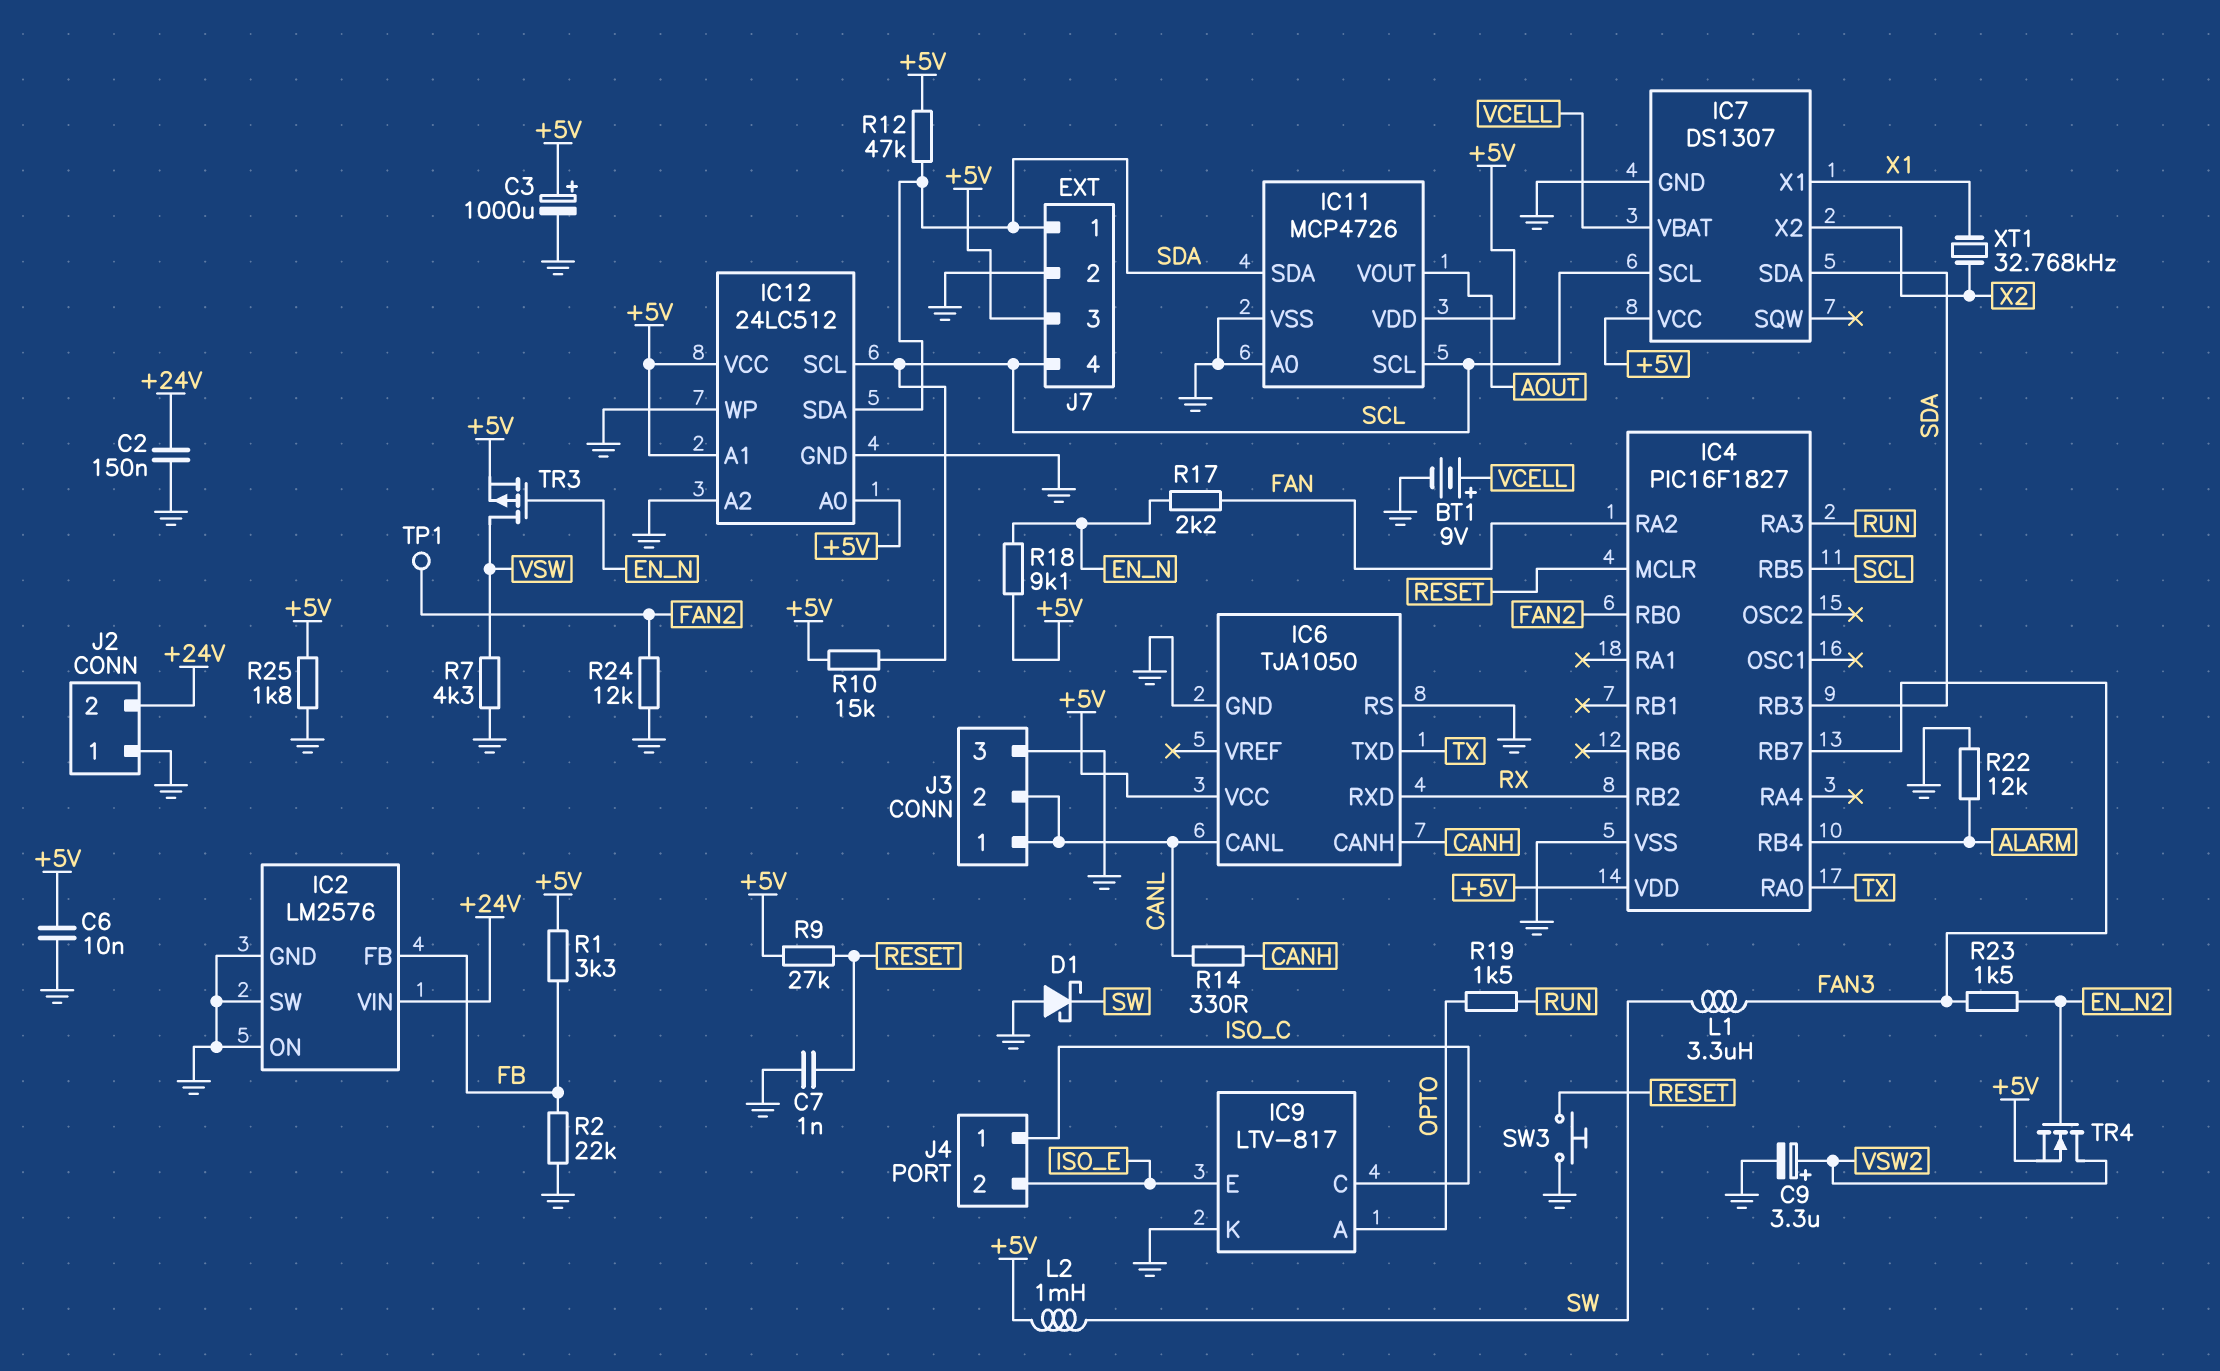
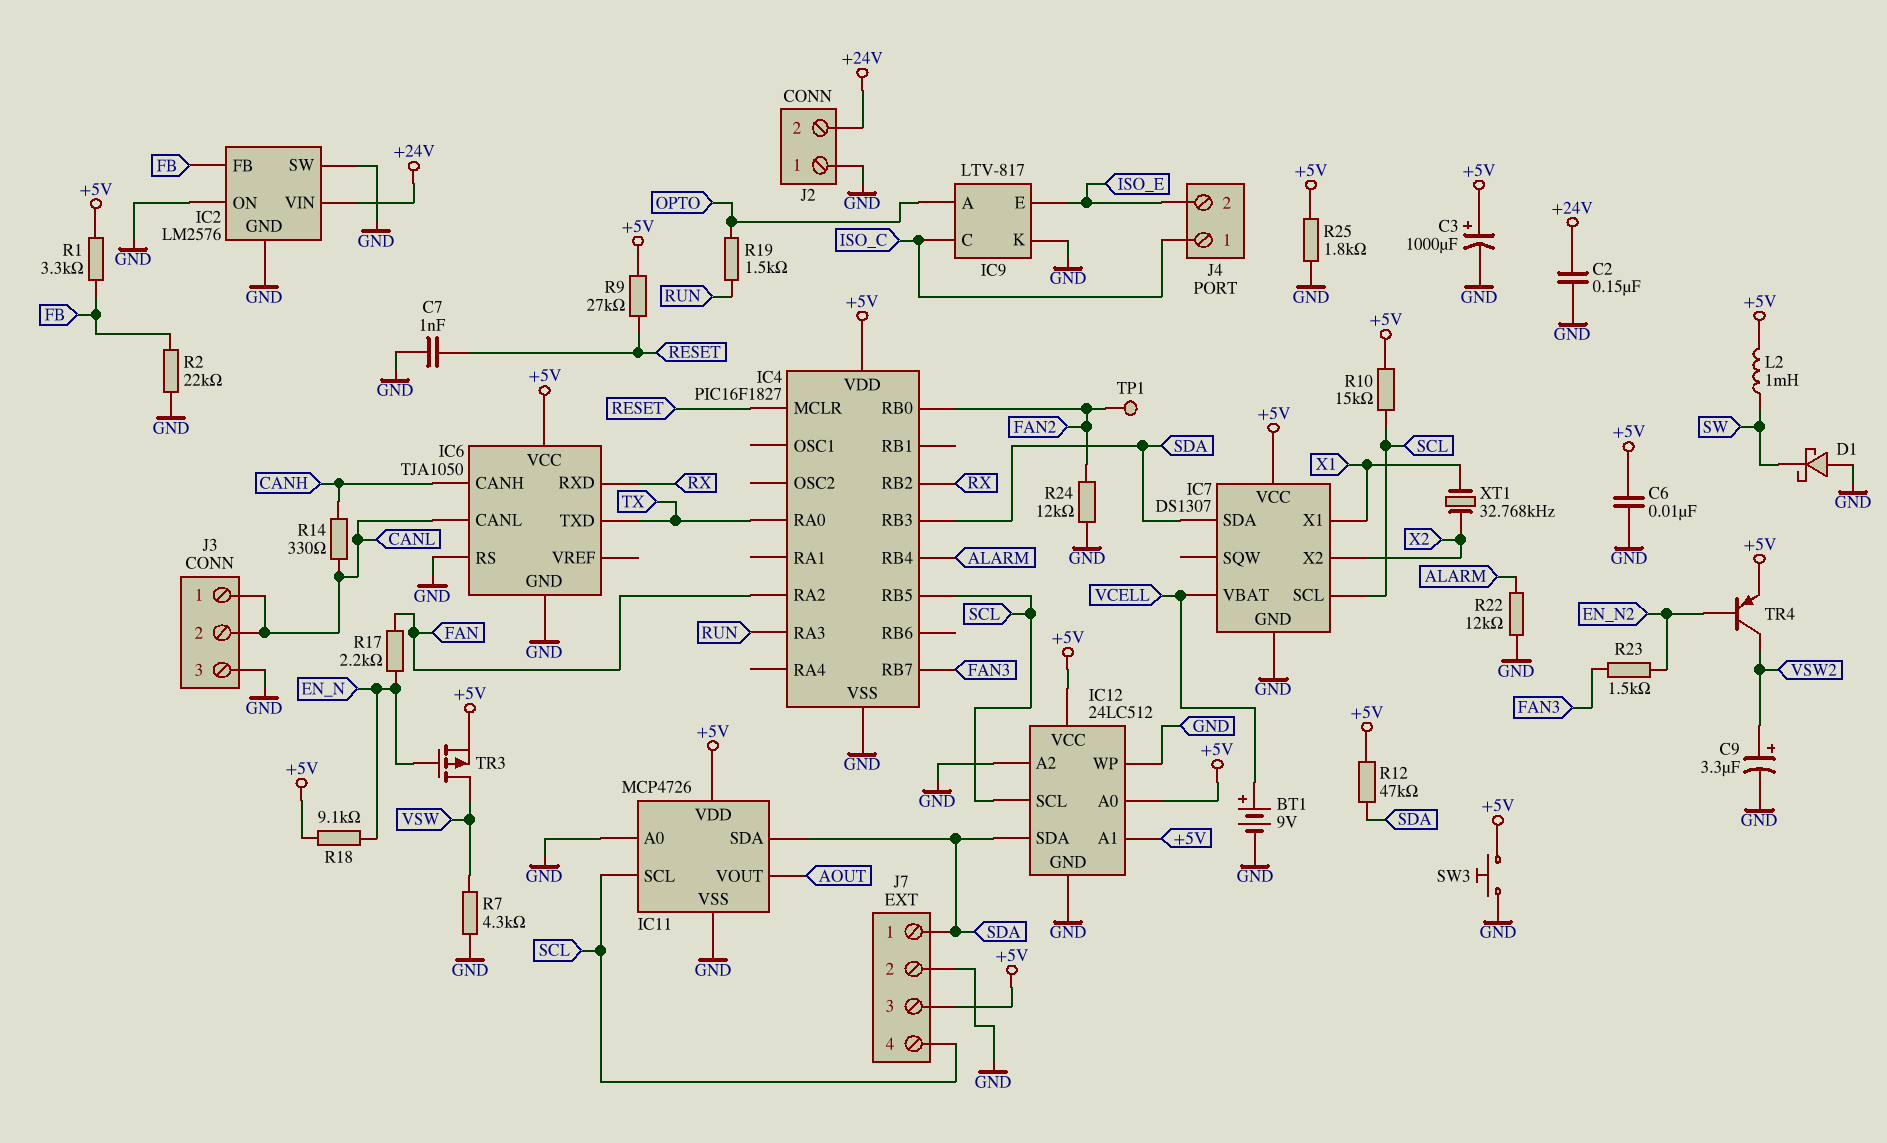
L1: 3.3uH (FAN3, SW) -> none
SW3: button (GND, RESET) -> button (+5V, GND)
TR4: NMOS (G EN_N2, D VSW2, S +5V) -> PNP (B EN_N2, C VSW2, E +5V)

